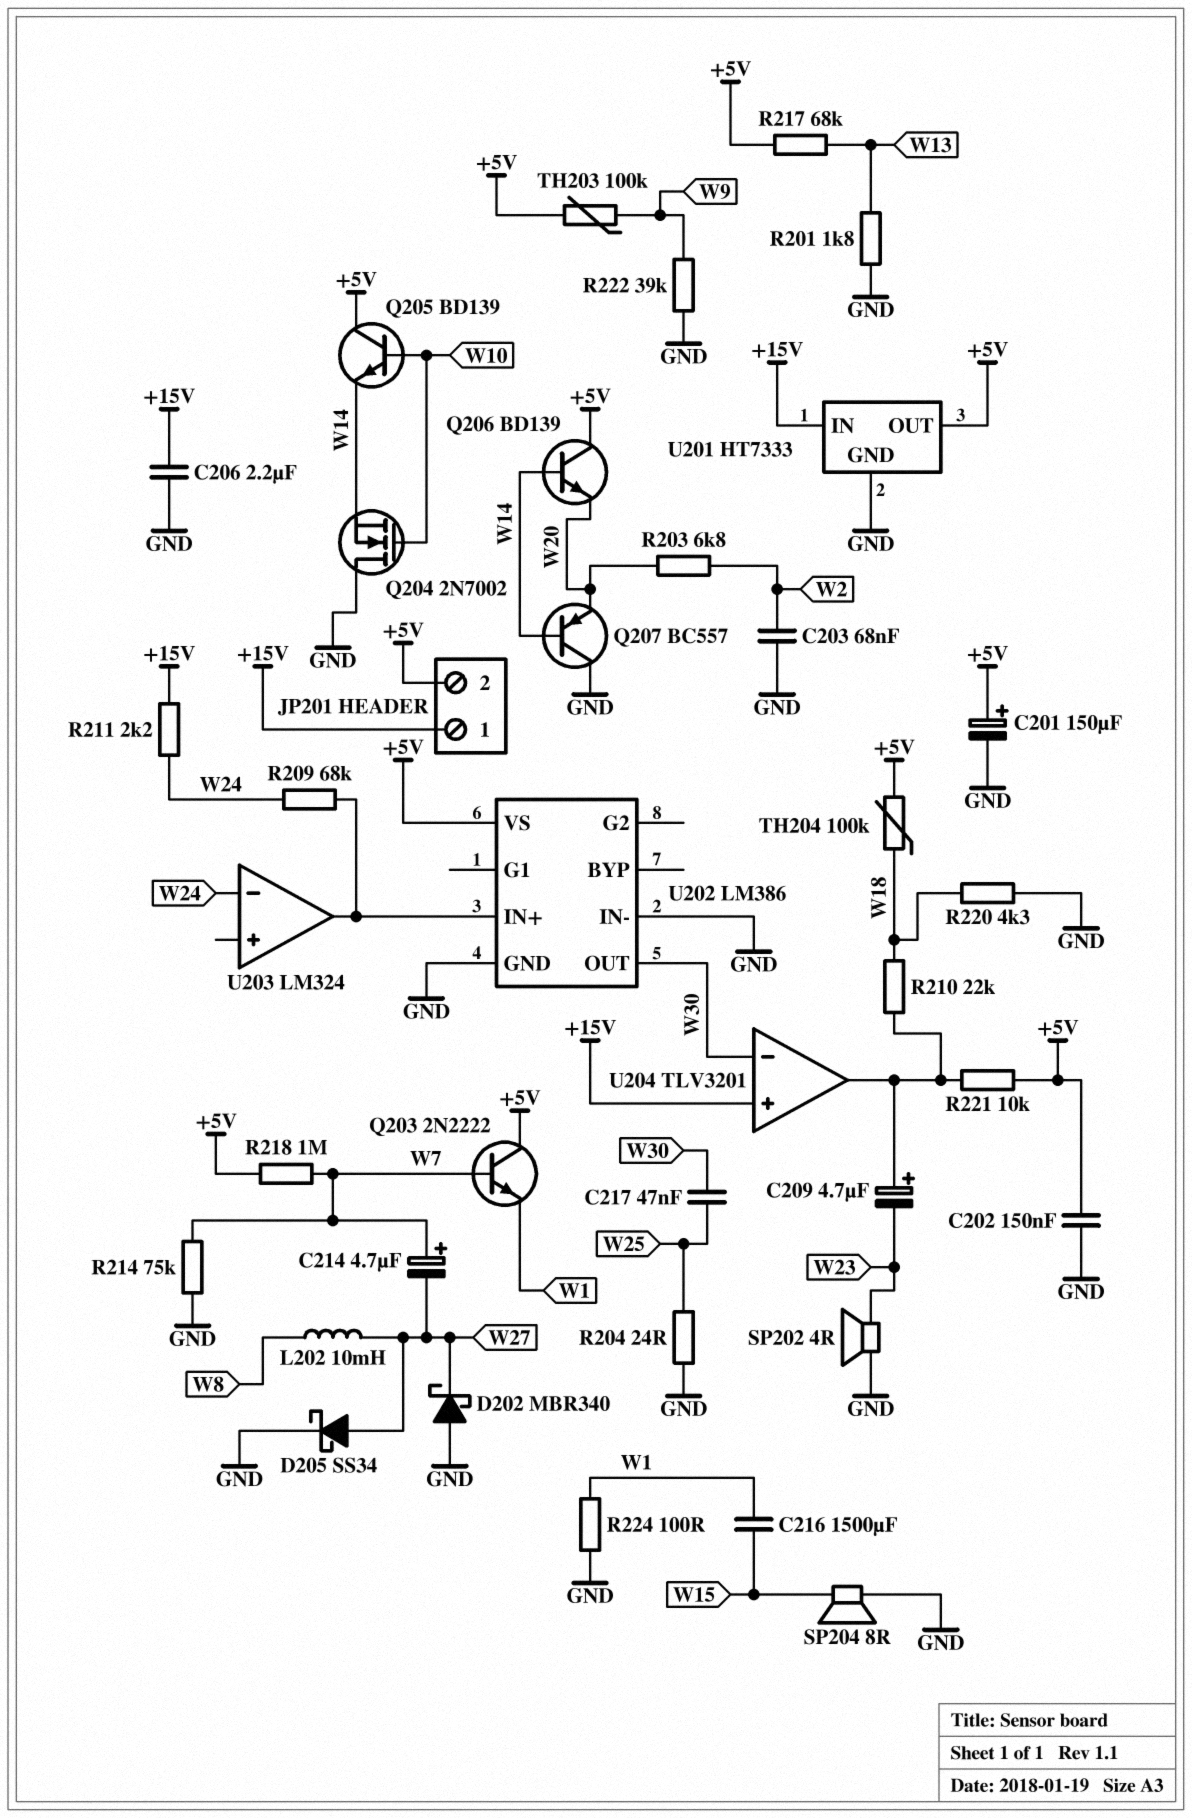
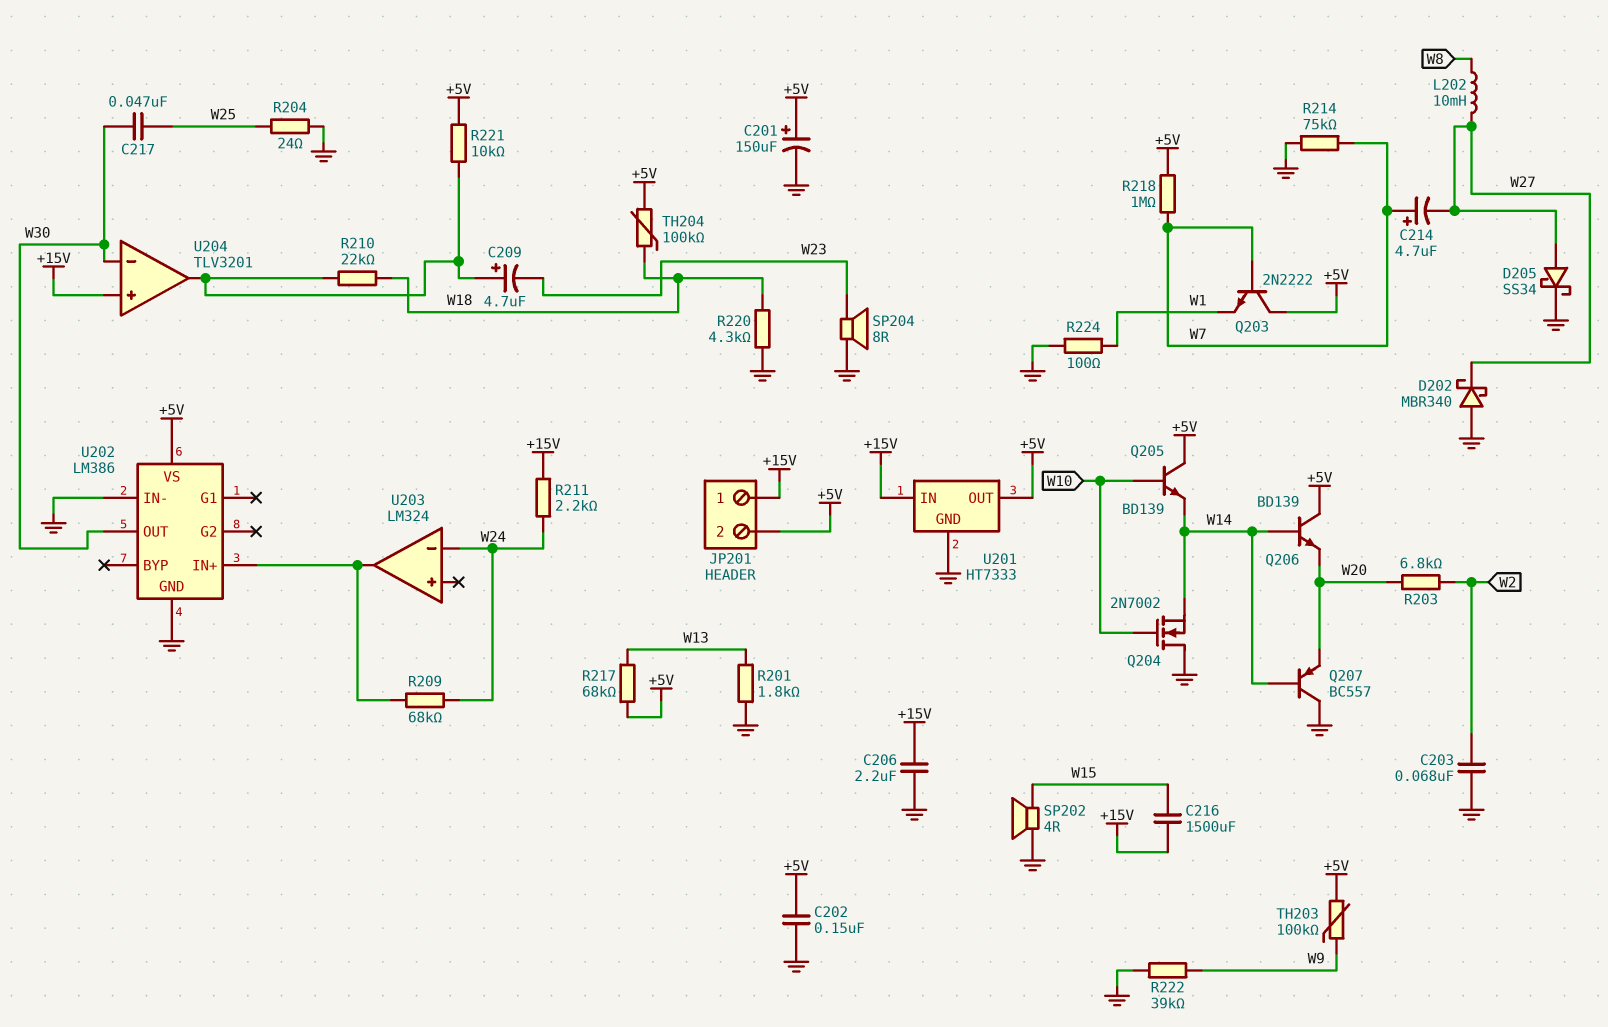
C216: 1500uF (W1, W15) -> 1500uF (+15V, W15)
SP202: speaker 4R (GND, W23) -> speaker 4R (GND, W15)
SP204: speaker 8R (GND, W15) -> speaker 8R (GND, W23)

